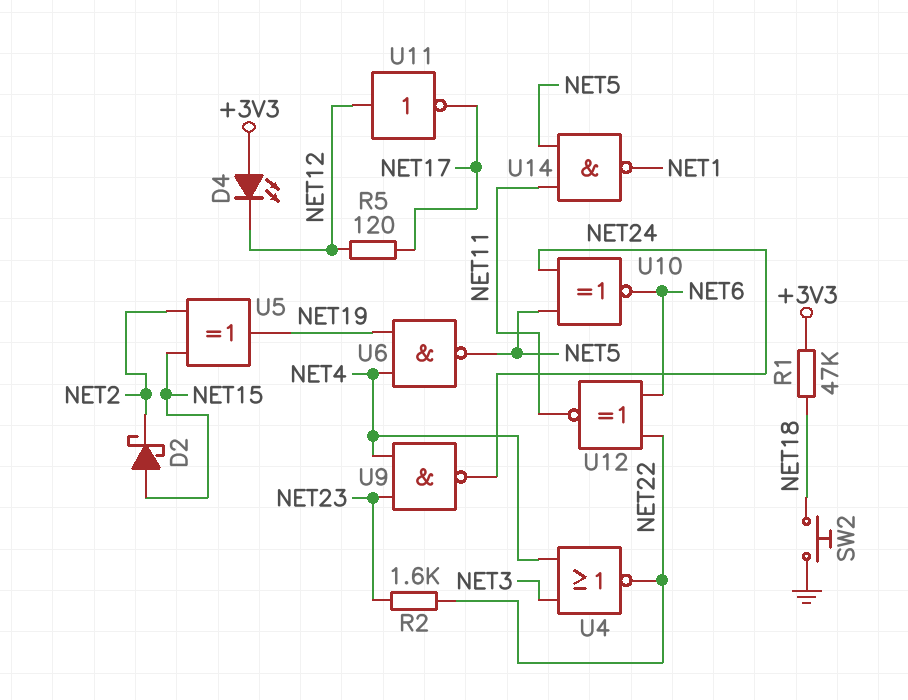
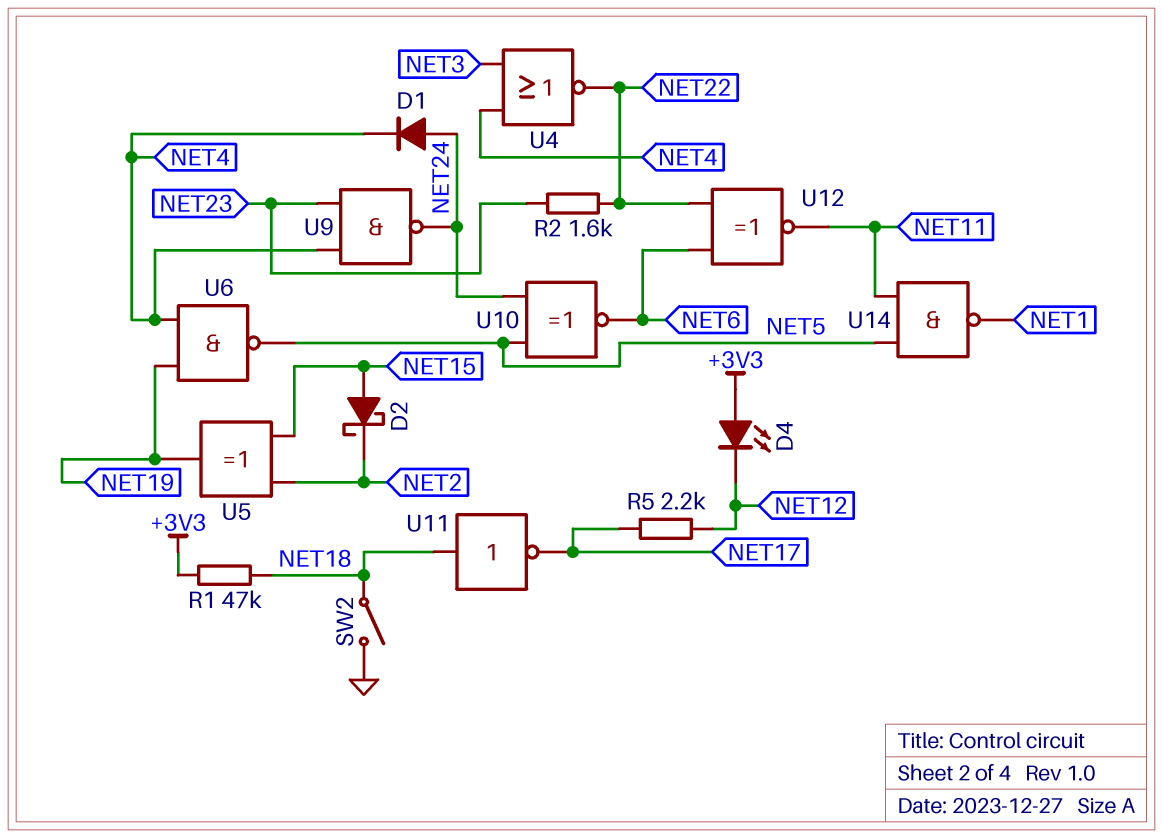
D1: none -> diode (A NET24, K NET4)
R5: 120 (NET12, NET17) -> 2.2k (NET12, NET17)
SW2: button (GND, NET18) -> switch (GND, NET18)
U11: NOT (in NET12, out NET17) -> NOT (in NET18, out NET17)

